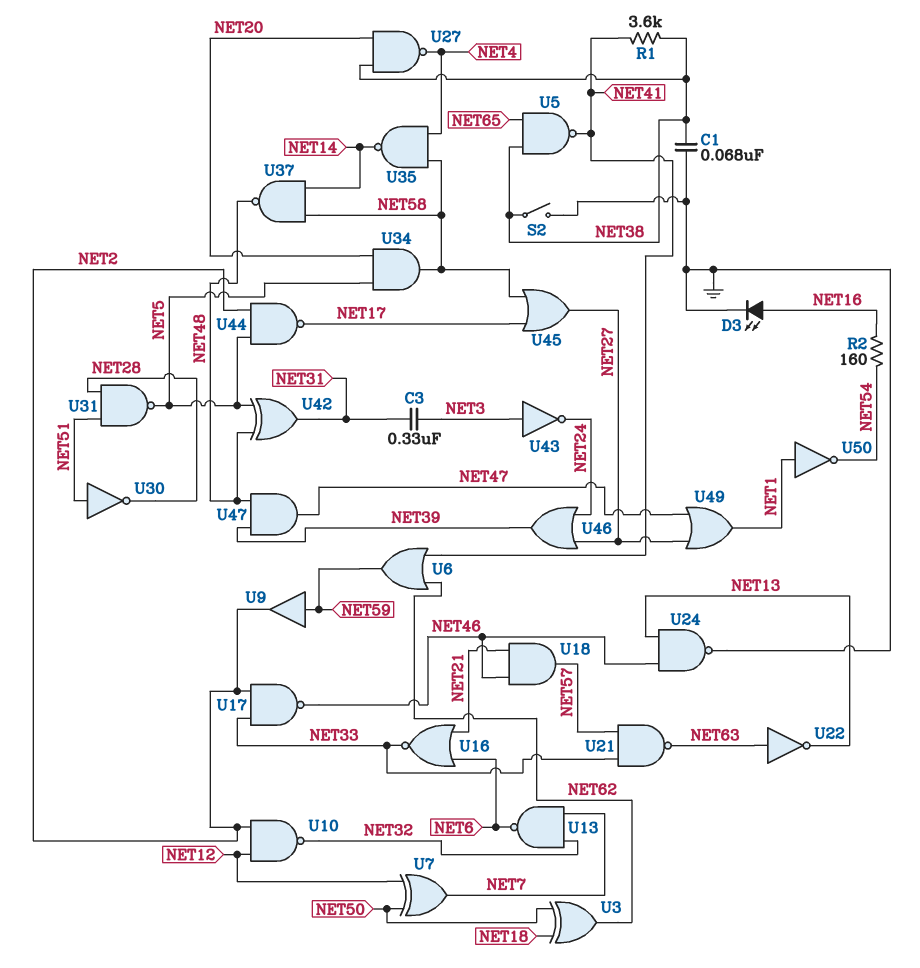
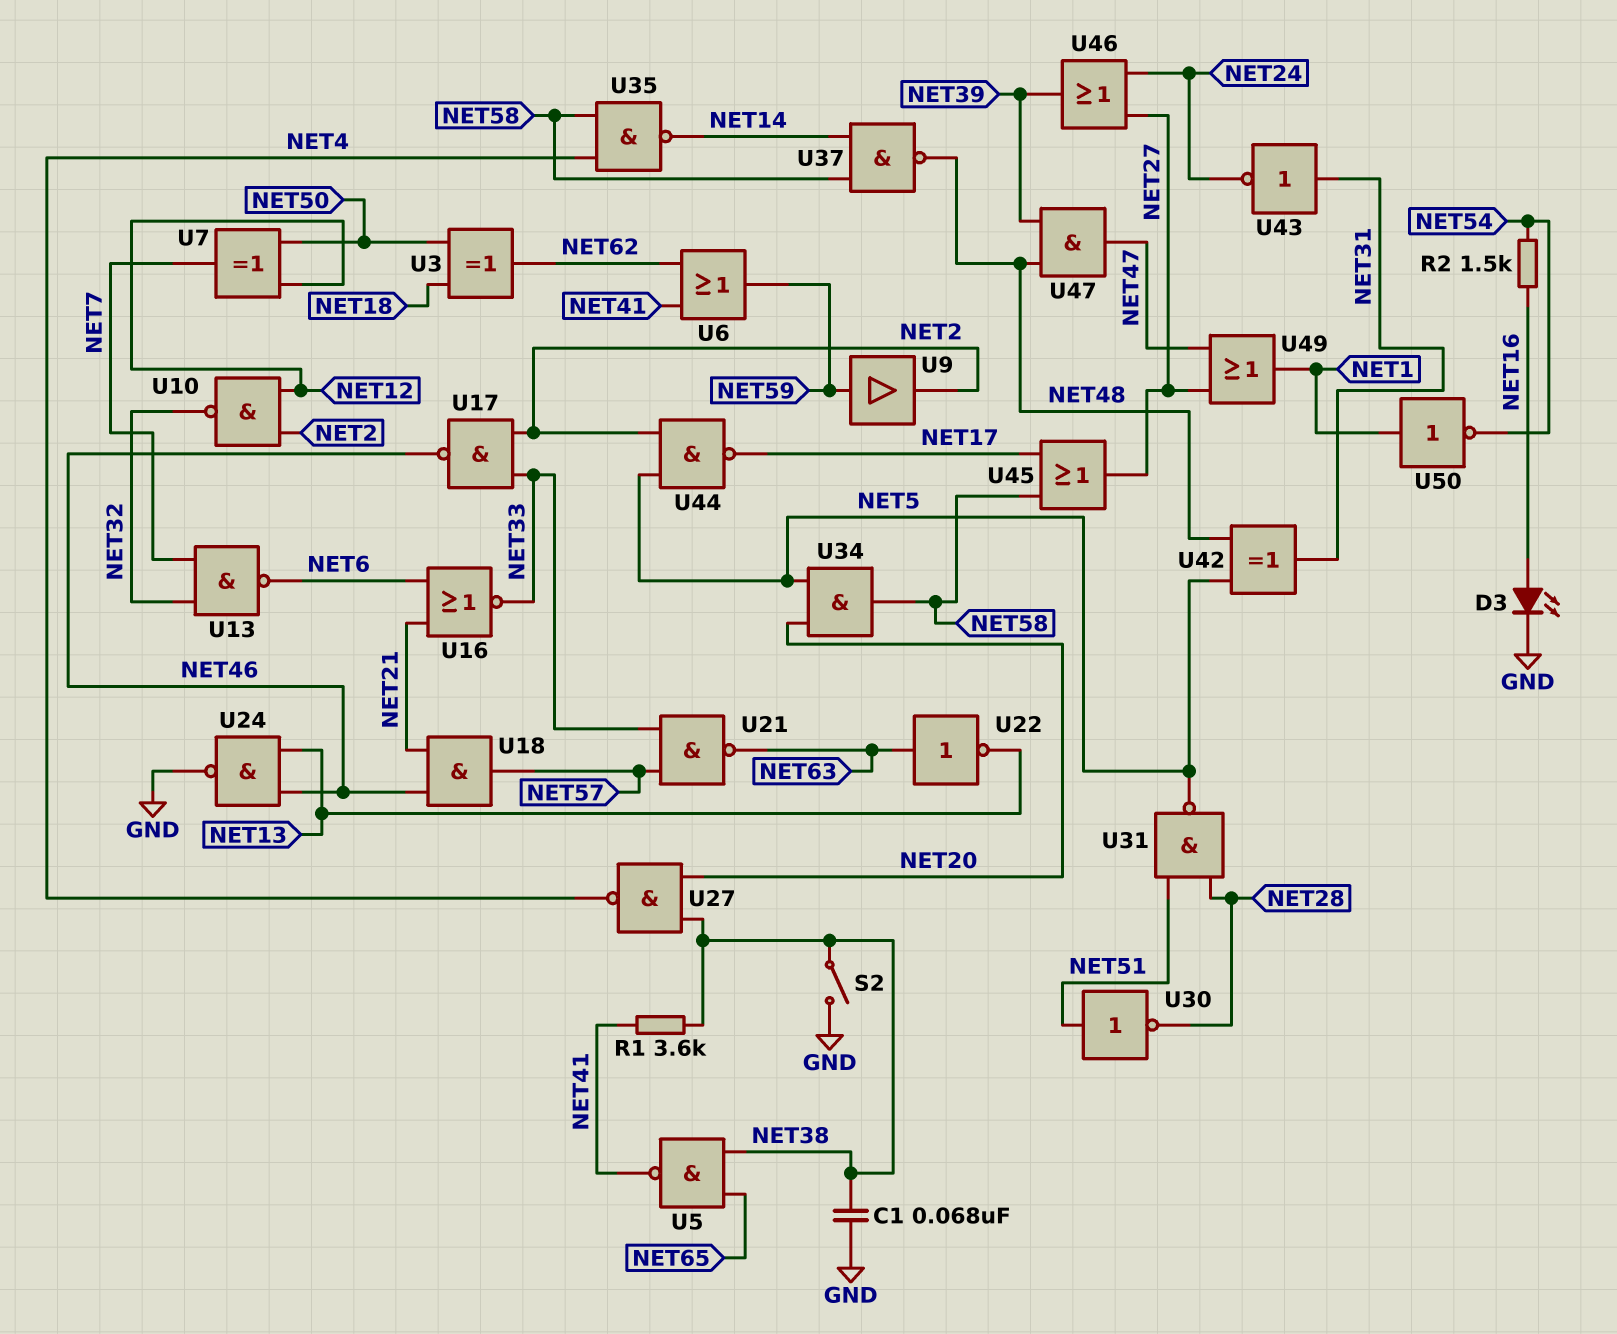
C3: 330nF (NET3, NET31) -> none
R2: 160 (NET16, NET54) -> 1.5k (NET16, NET54)
U43: NOT (in NET3, out NET24) -> NOT (in NET31, out NET24)

